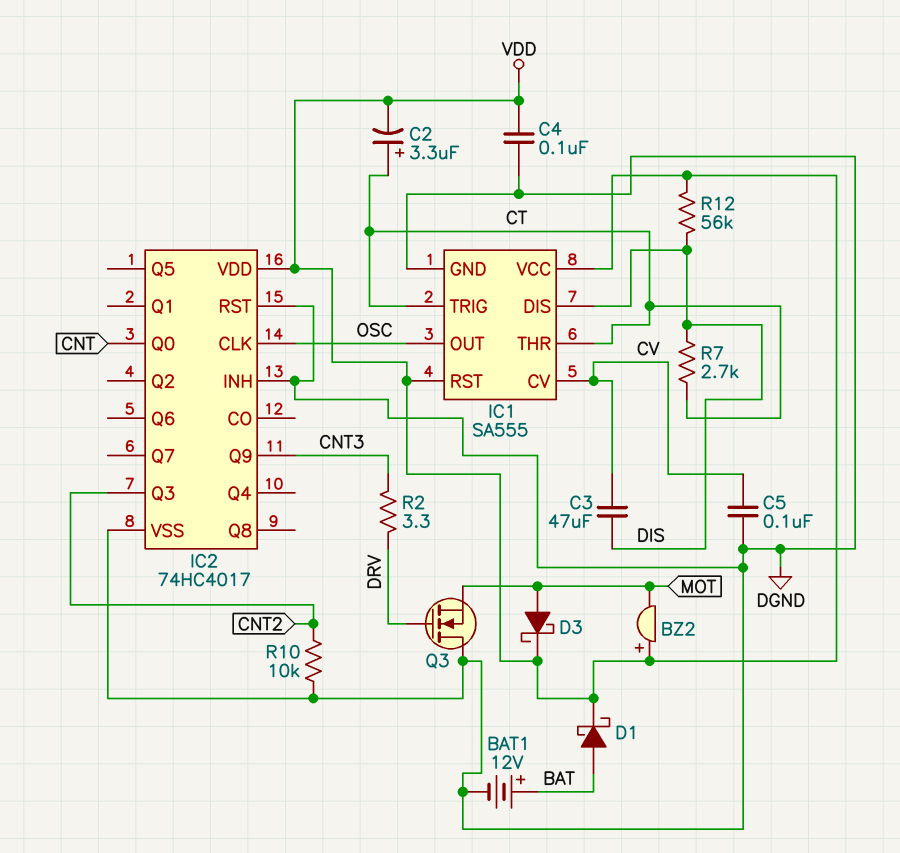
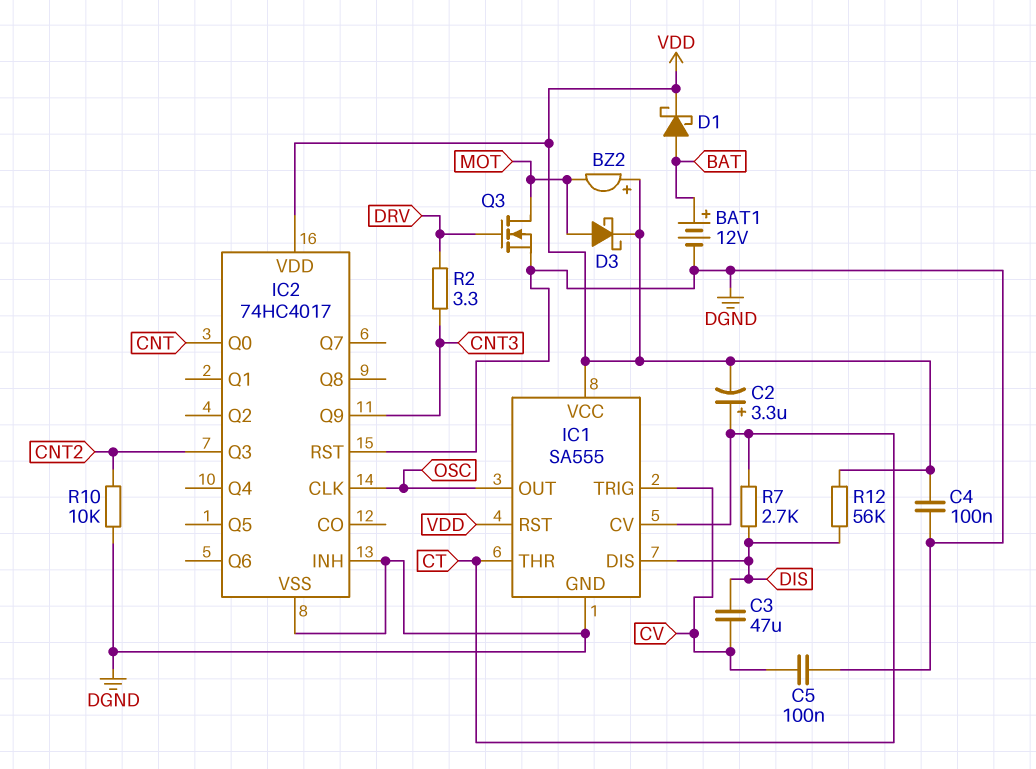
IC1 pin CV: CV -> CT
IC1 pin TRIG: CT -> CV
Q3: NMOS (G DRV, D DGND, S MOT) -> NMOS (G DRV, D MOT, S DGND)

